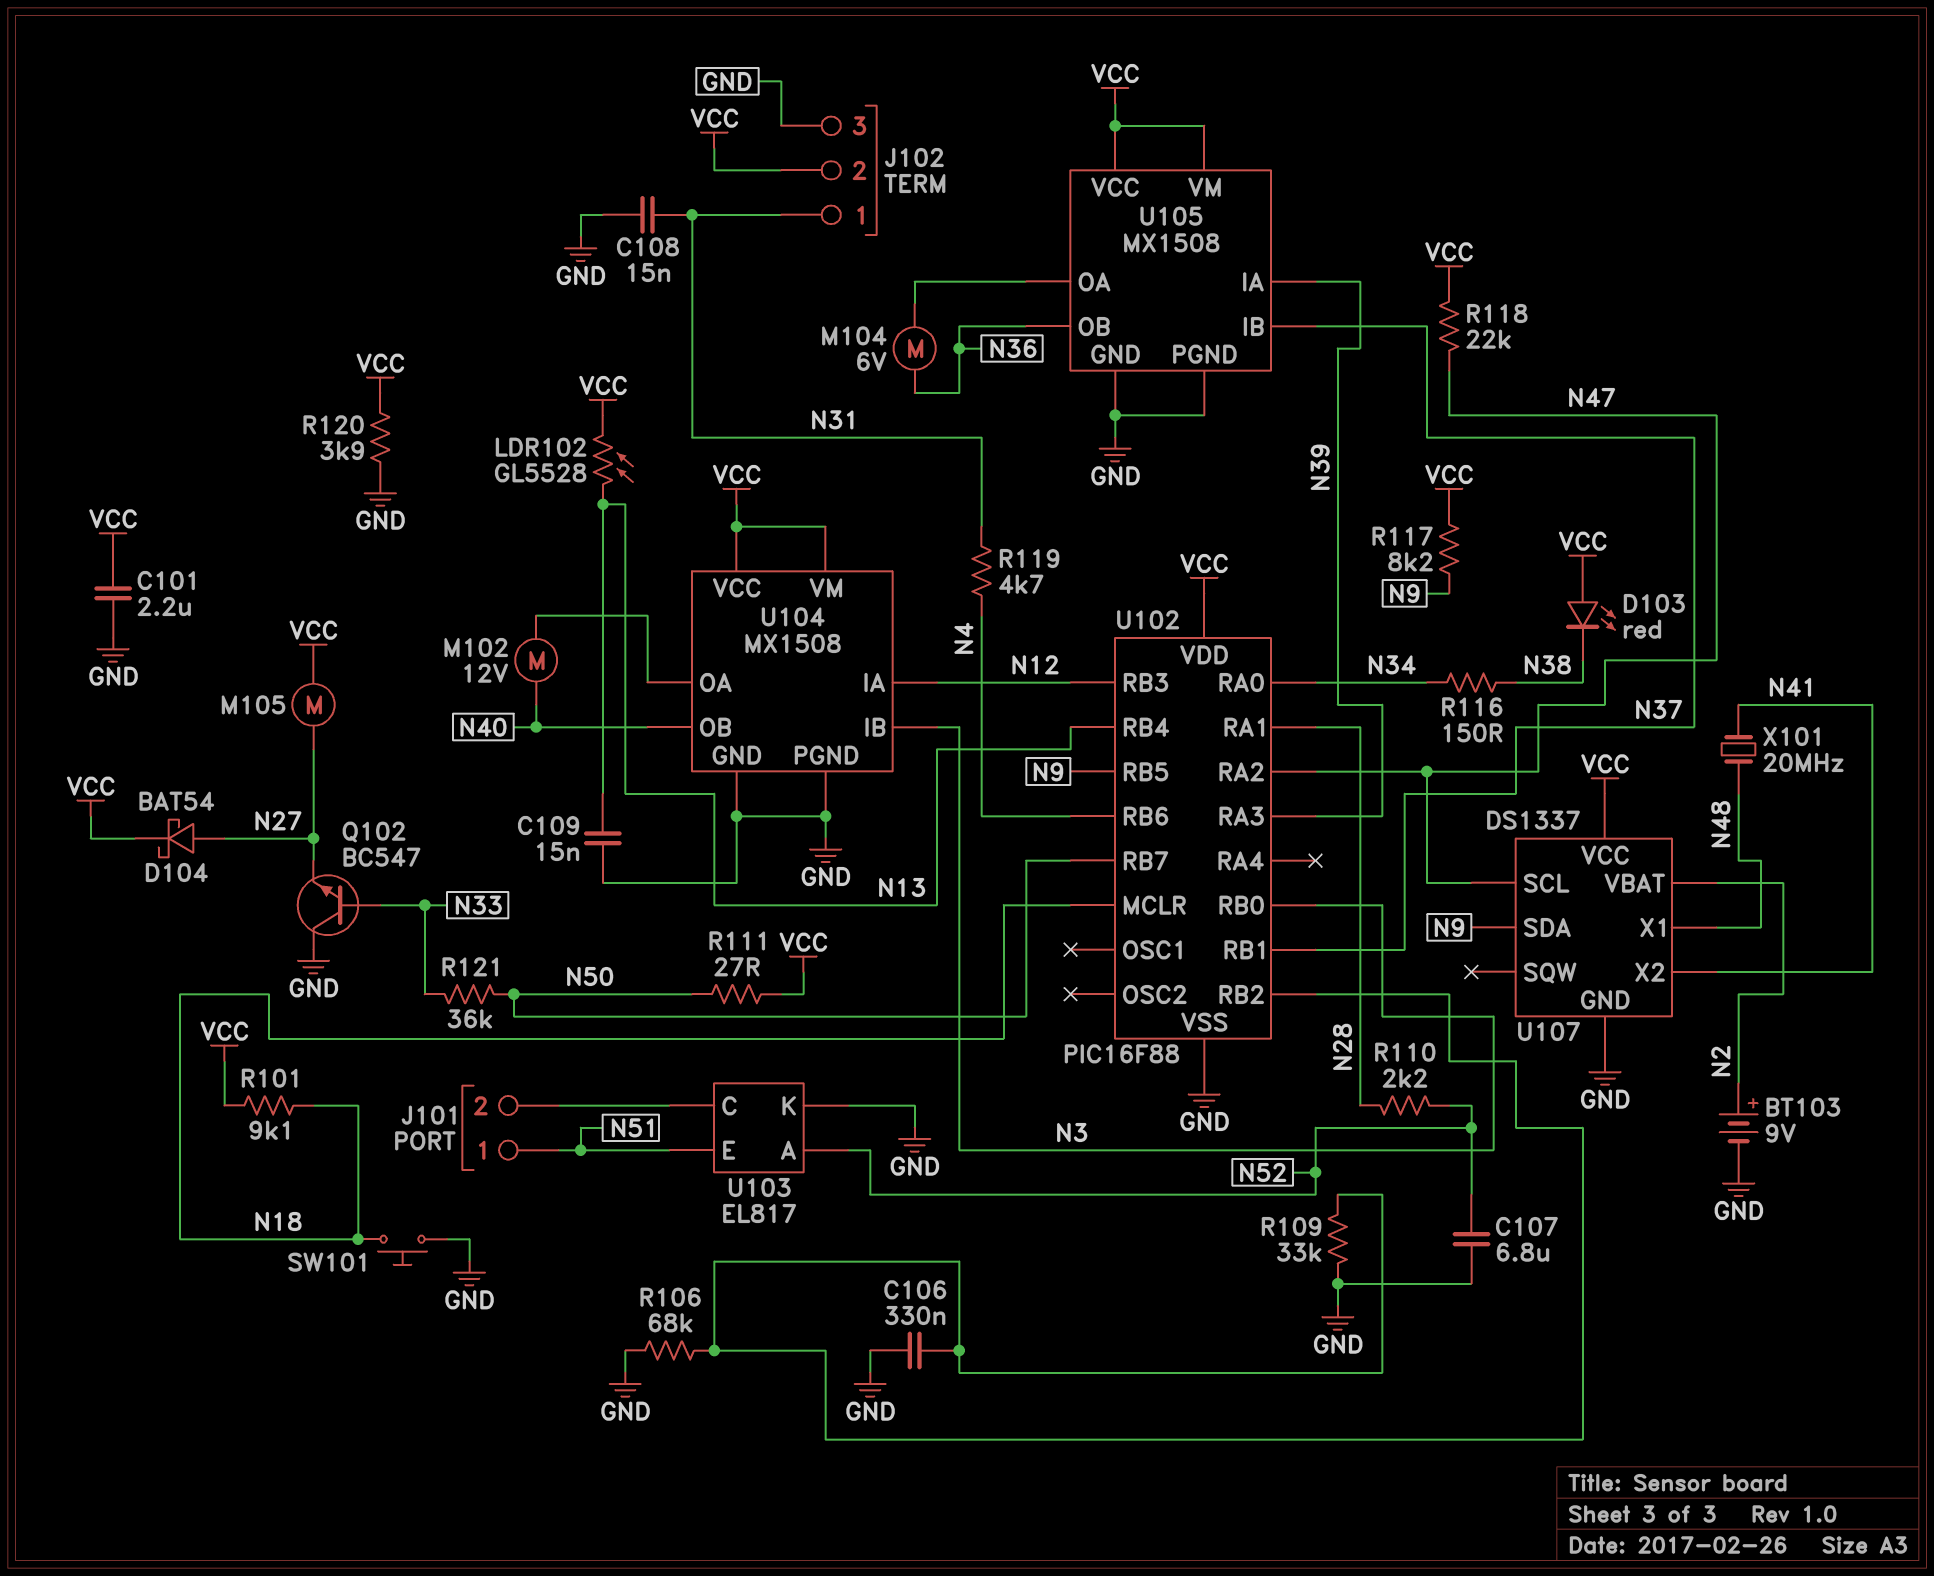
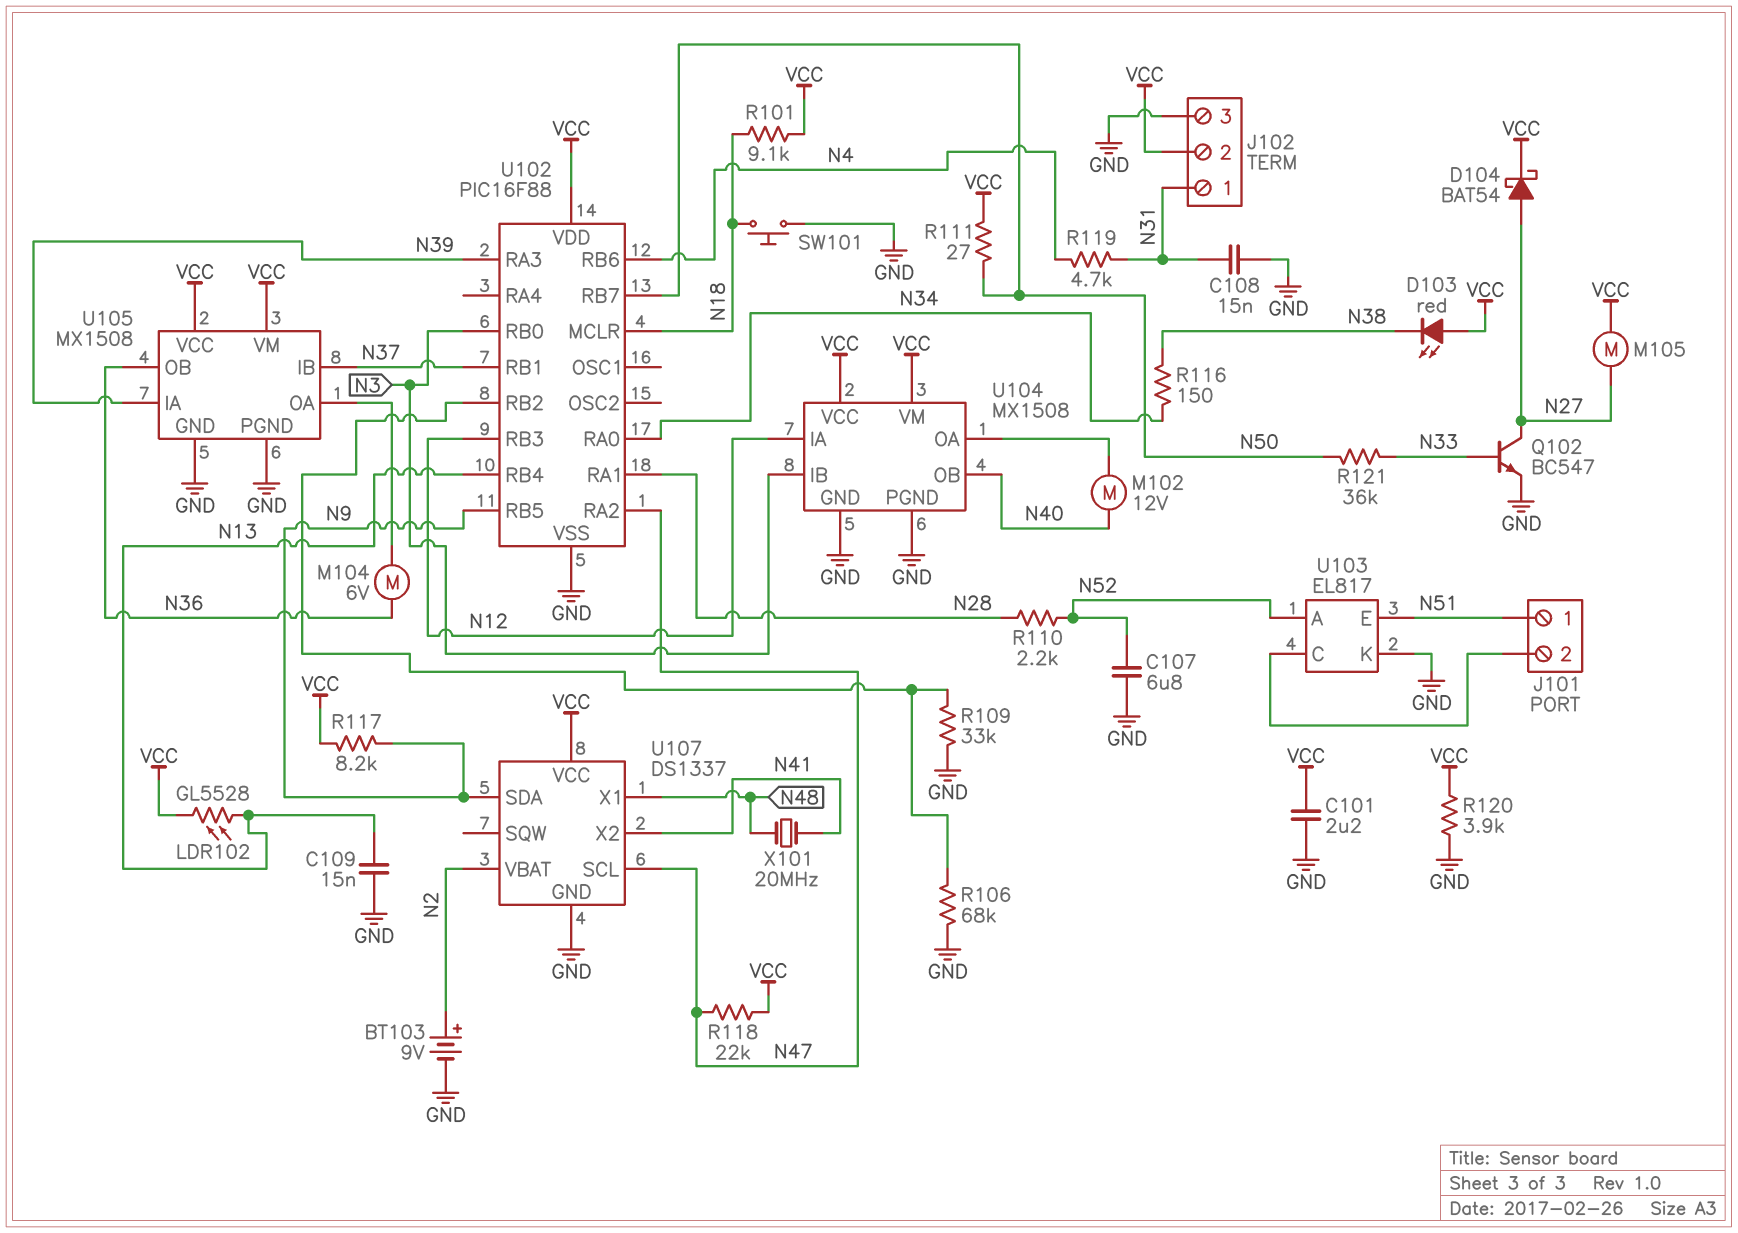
C106: 330nF (GND, U102/RB2) -> none
Q102: NPN BC547 (B N33, C GND, E N27) -> NPN BC547 (B N33, C N27, E GND)

